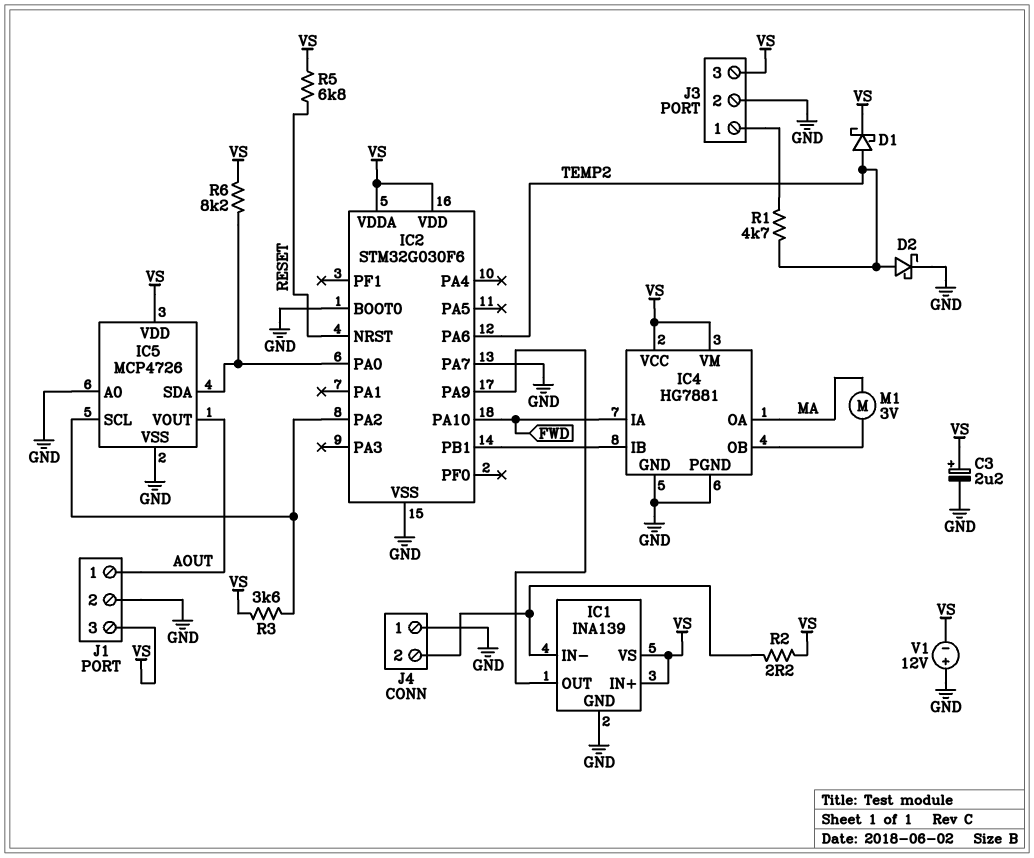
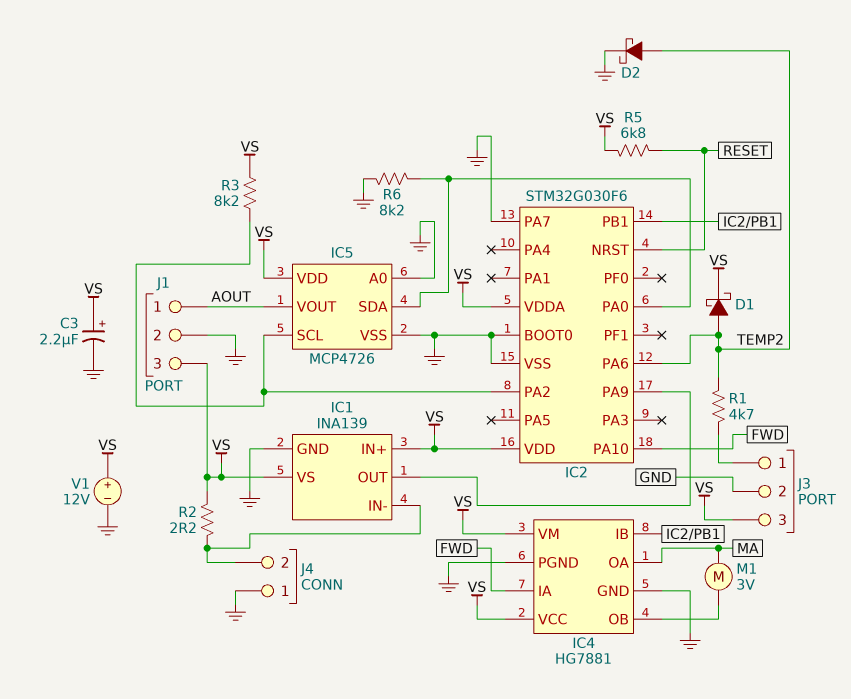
R3: 3.6k (IC2/PA2, VS) -> 8.2k (IC2/PA2, VS)
R6: 8.2k (IC2/PA0, VS) -> 8.2k (GND, IC2/PA0)
V1: 12V (plus GND, minus VS) -> 12V (plus VS, minus GND)

